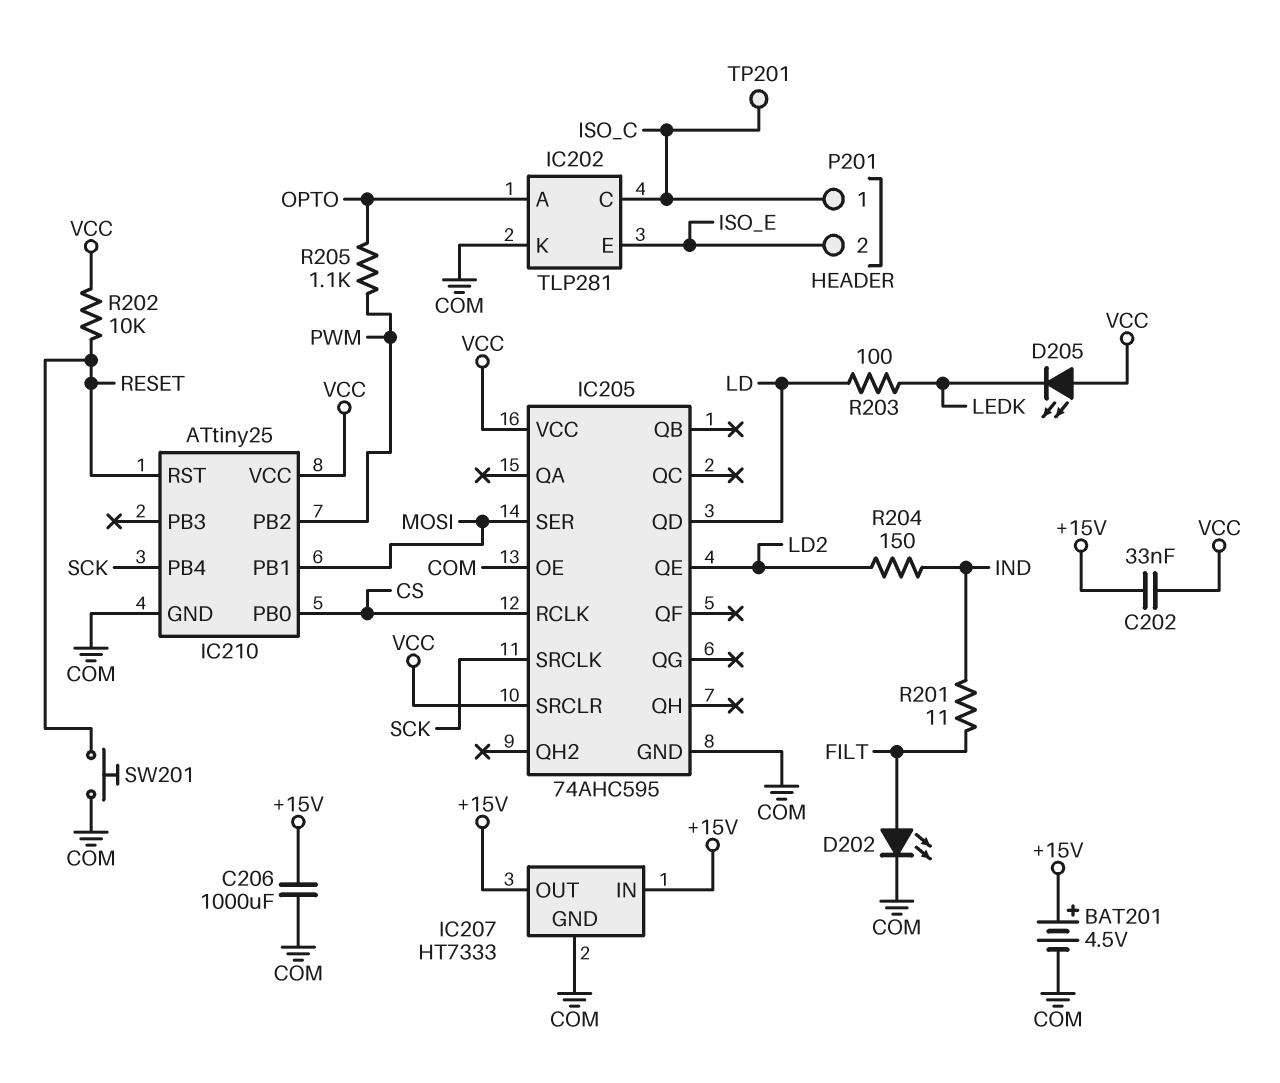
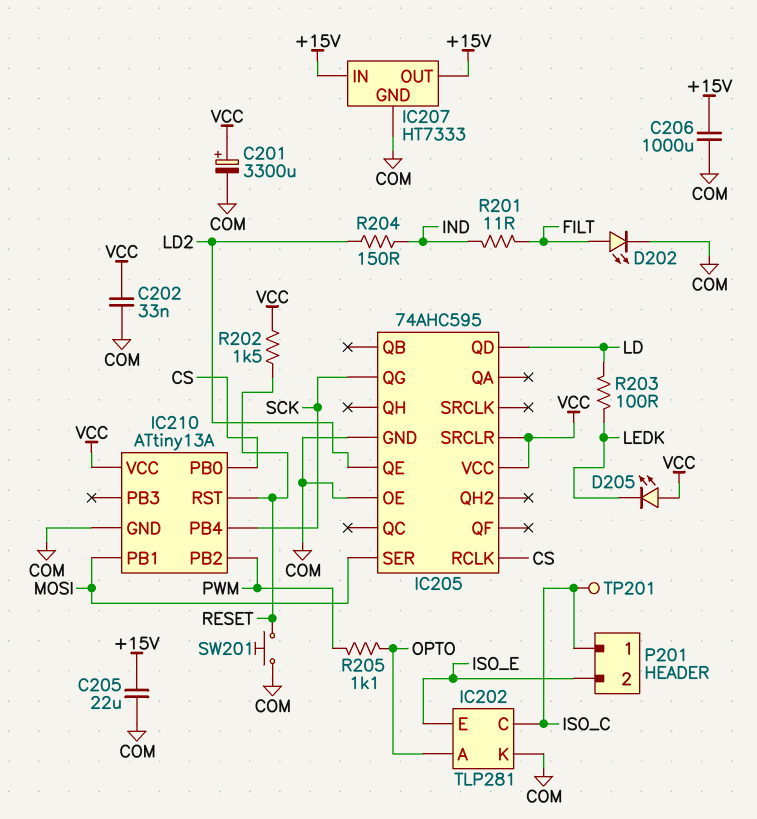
BAT201: 4.5V (plus +15V, minus COM) -> none
C201: none -> 3300uF (plus VCC, minus COM)
C202: 33nF (+15V, VCC) -> 33nF (COM, VCC)
C205: none -> 22uF (+15V, COM)
IC205 pin QG: none -> SCK
IC205 pin SRCLK: SCK -> none
IC210: ATtiny25 -> ATtiny13A
R202: 10k (RESET, VCC) -> 1.5k (RESET, VCC)

